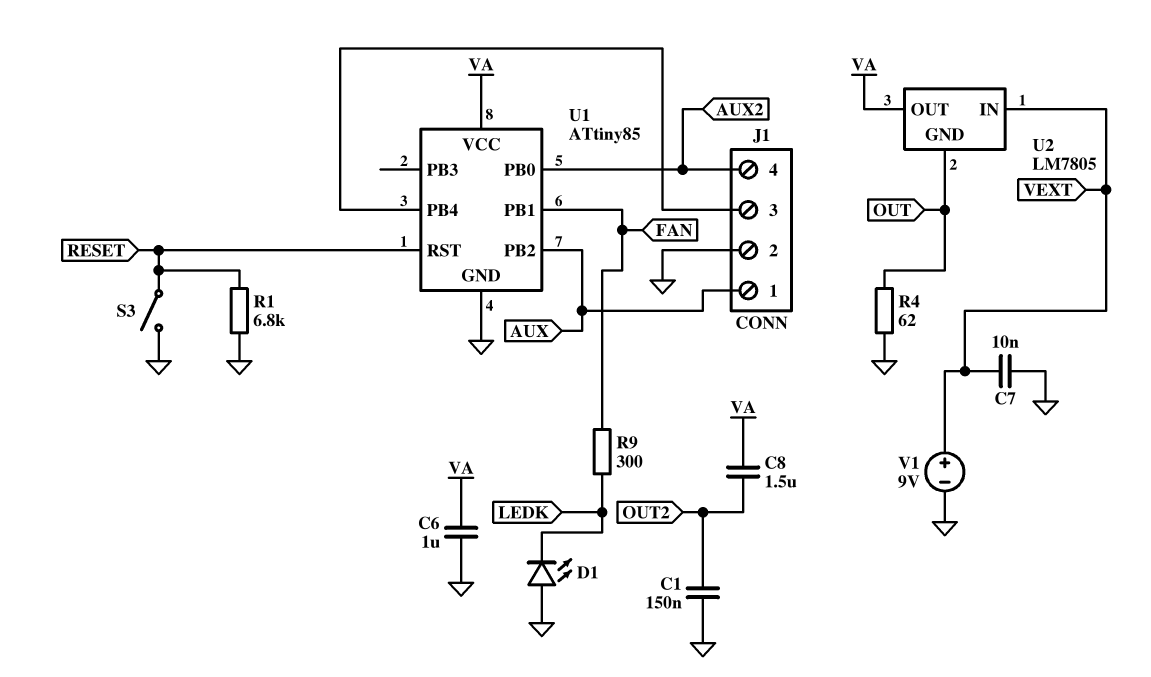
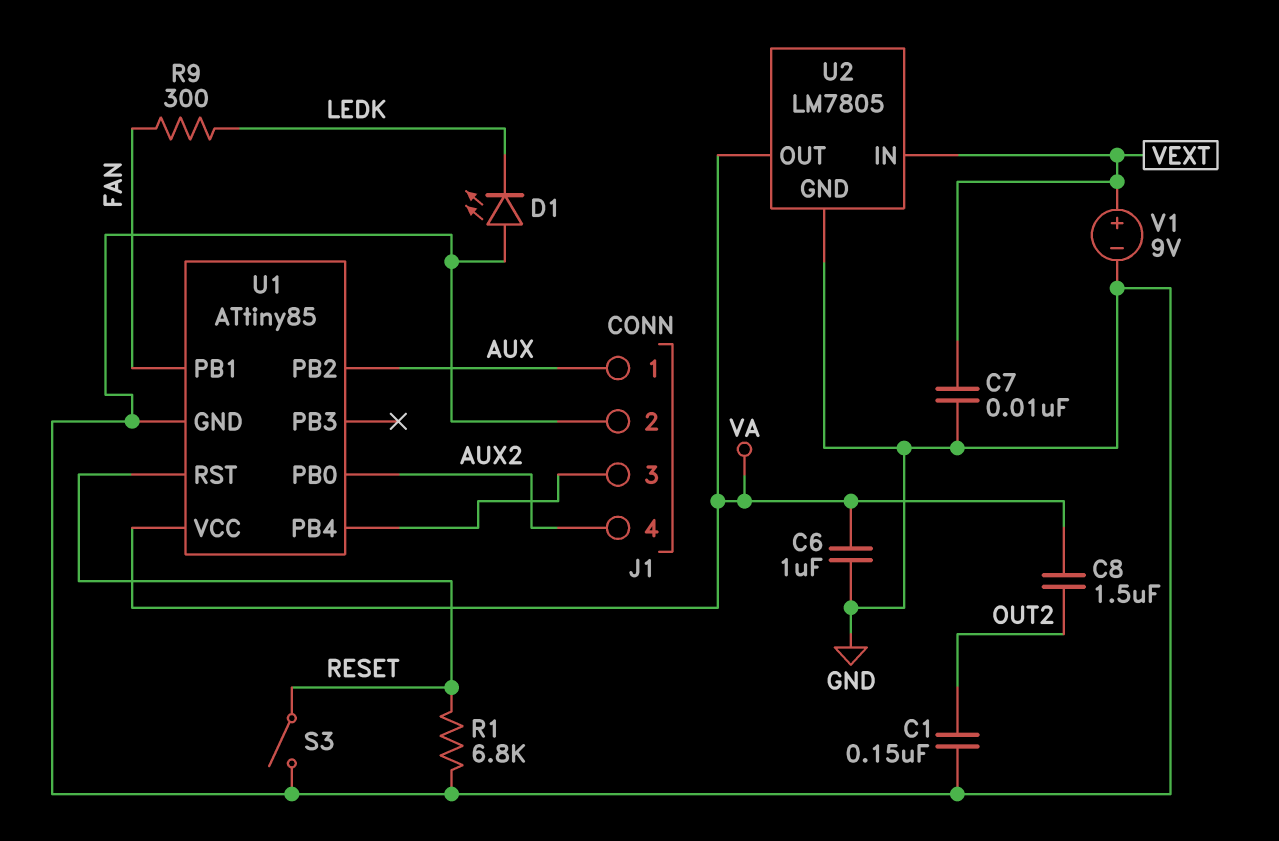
R4: 62 (GND, OUT) -> none
U2 pin GND: OUT -> GND

